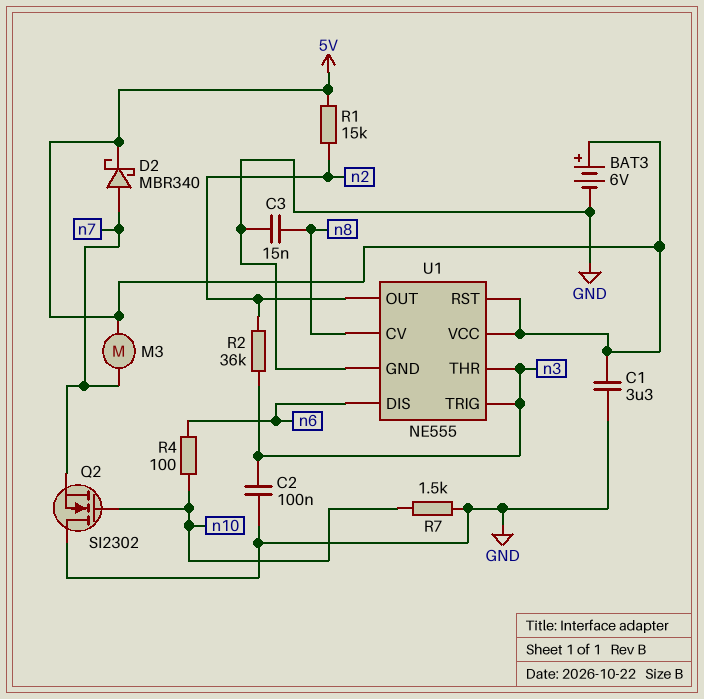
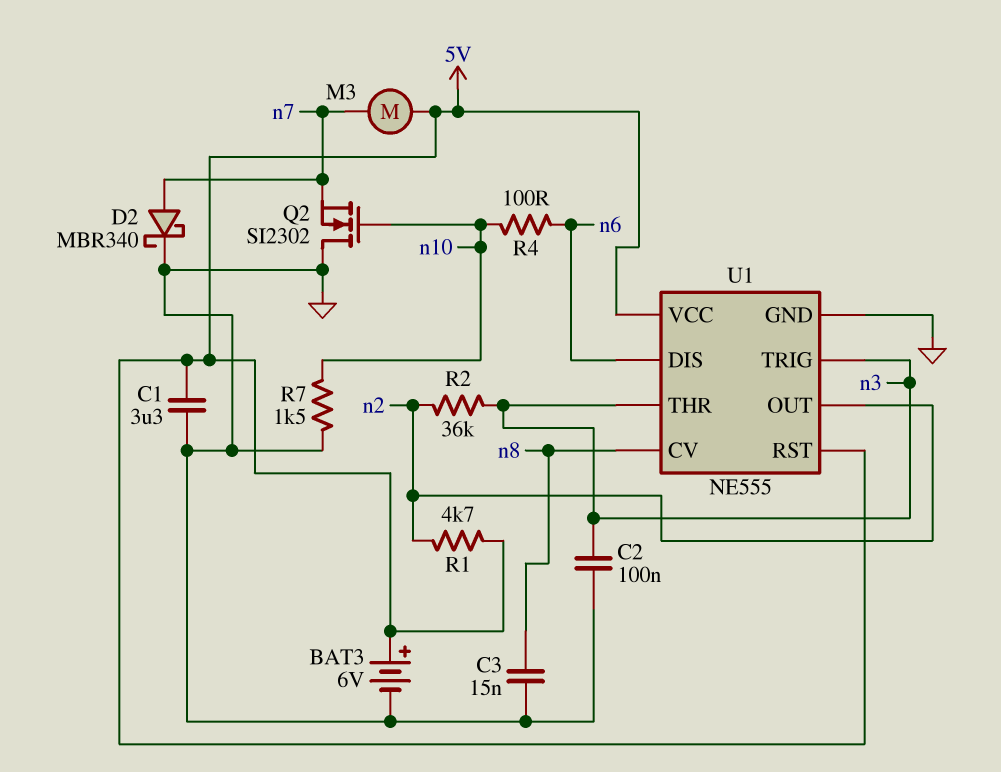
D2: schottky MBR340 (A n7, K 5V) -> schottky MBR340 (A n7, K GND)
R1: 15k (5V, n2) -> 4.7k (5V, n2)

